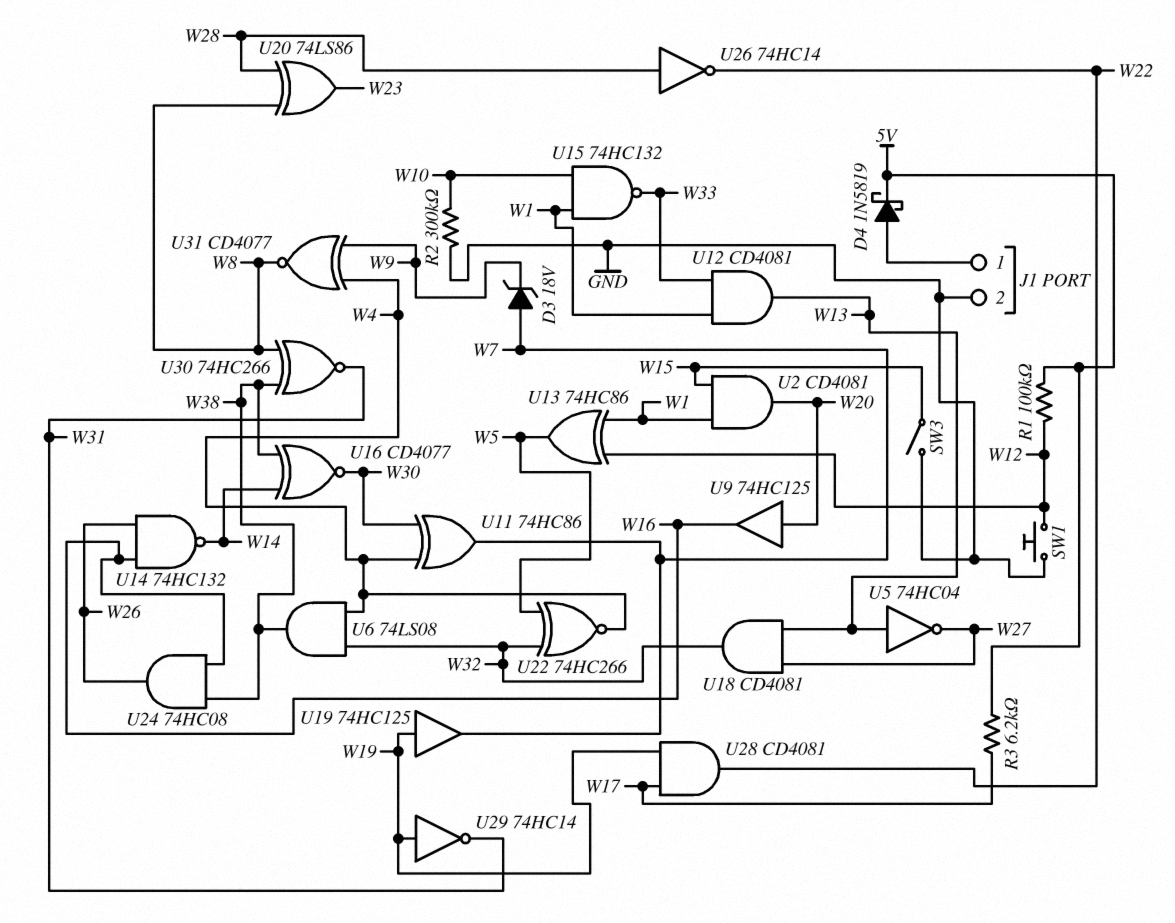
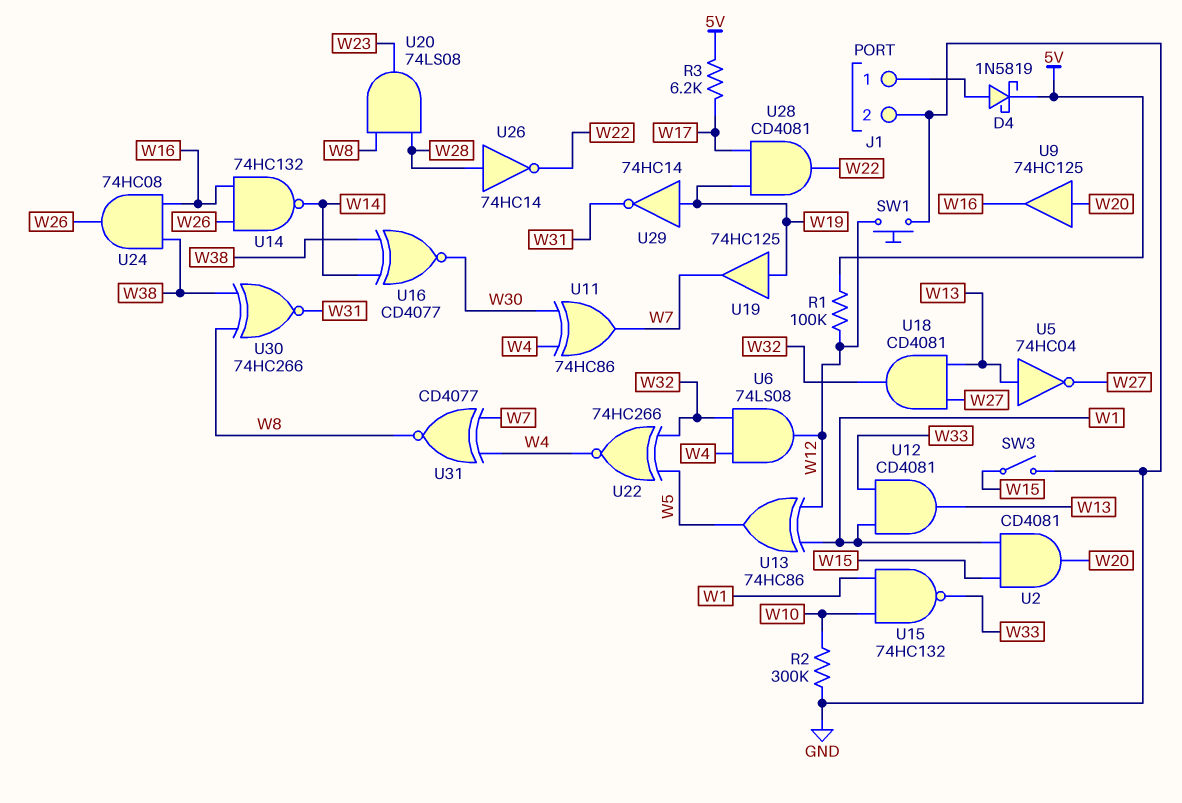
D3: zener 18V (A W7, K W9) -> none
U6: AND 74LS08 (in W4, in W32, out W38) -> AND 74LS08 (in W4, in W32, out W12)
U20: XOR 74LS86 (in W8, in W28, out W23) -> AND 74LS08 (in W8, in W28, out W23)
U31: XNOR CD4077 (in W4, in W9, out W8) -> XNOR CD4077 (in W4, in W7, out W8)

